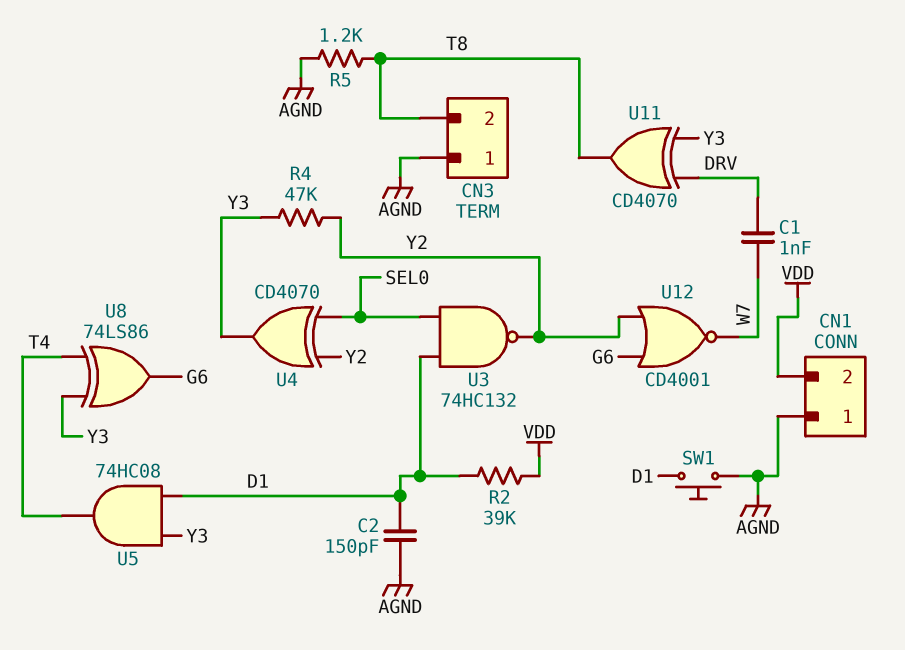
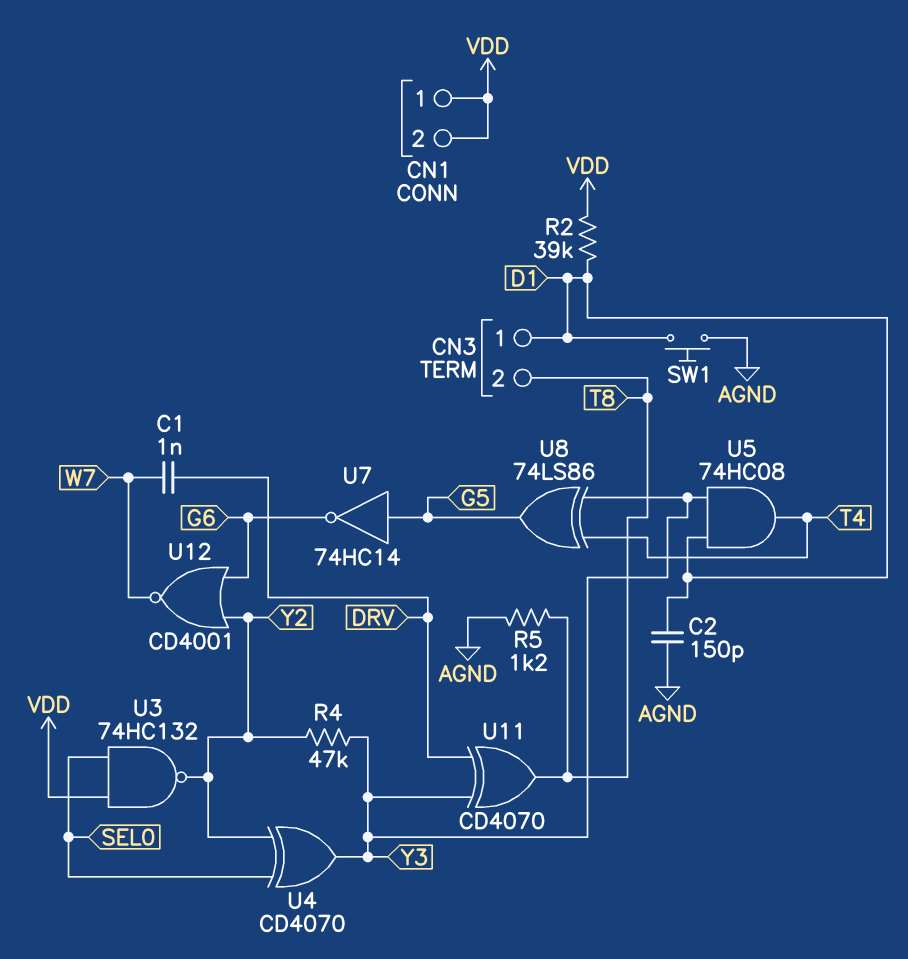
CN1 pin 1: AGND -> VDD
CN3 pin 1: AGND -> D1
U3: NAND 74HC132 (in D1, in SEL0, out Y2) -> NAND 74HC132 (in SEL0, in VDD, out Y2)
U7: none -> NOT 74HC14 (in G5, out G6)
U8: XOR 74LS86 (in T4, in Y3, out G6) -> XOR 74LS86 (in T4, in Y3, out G5)

